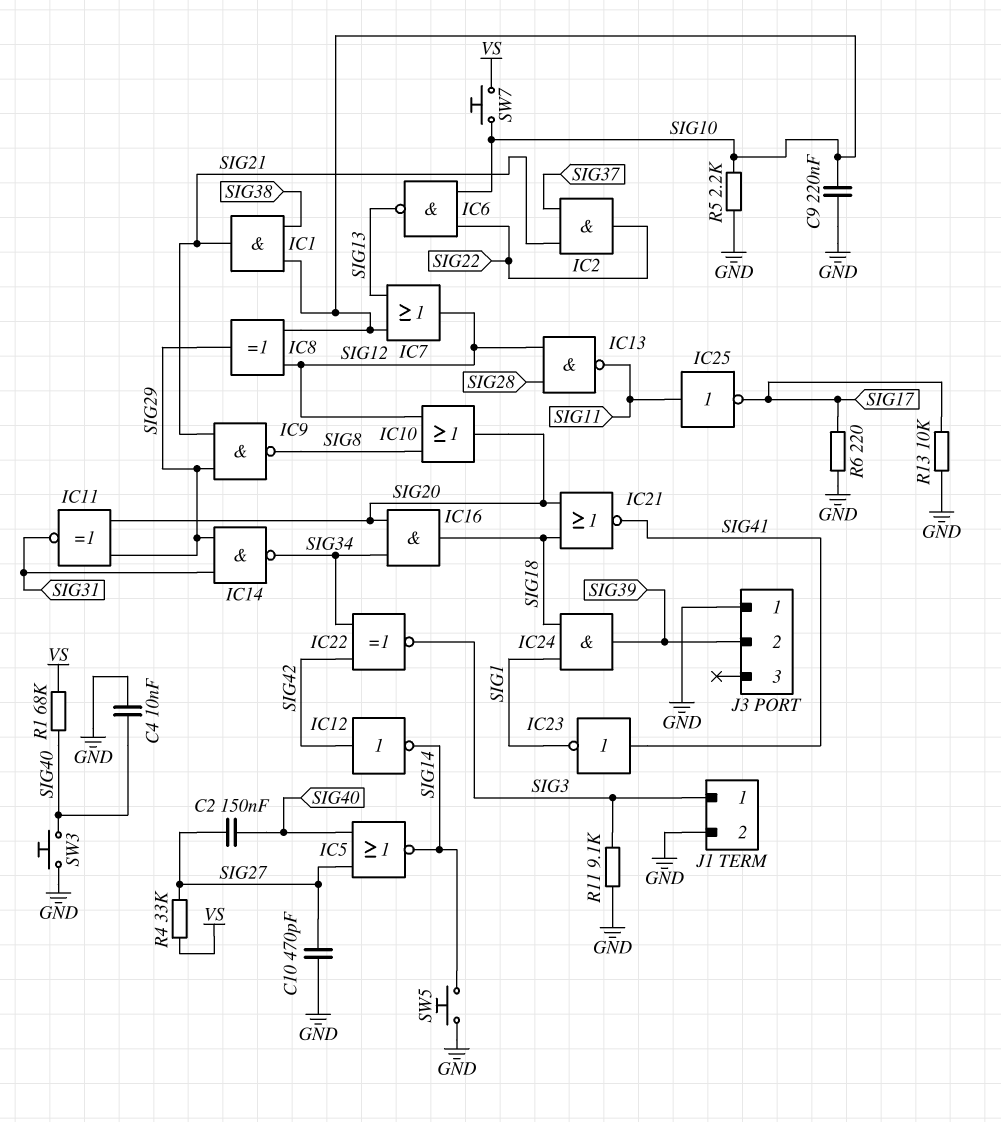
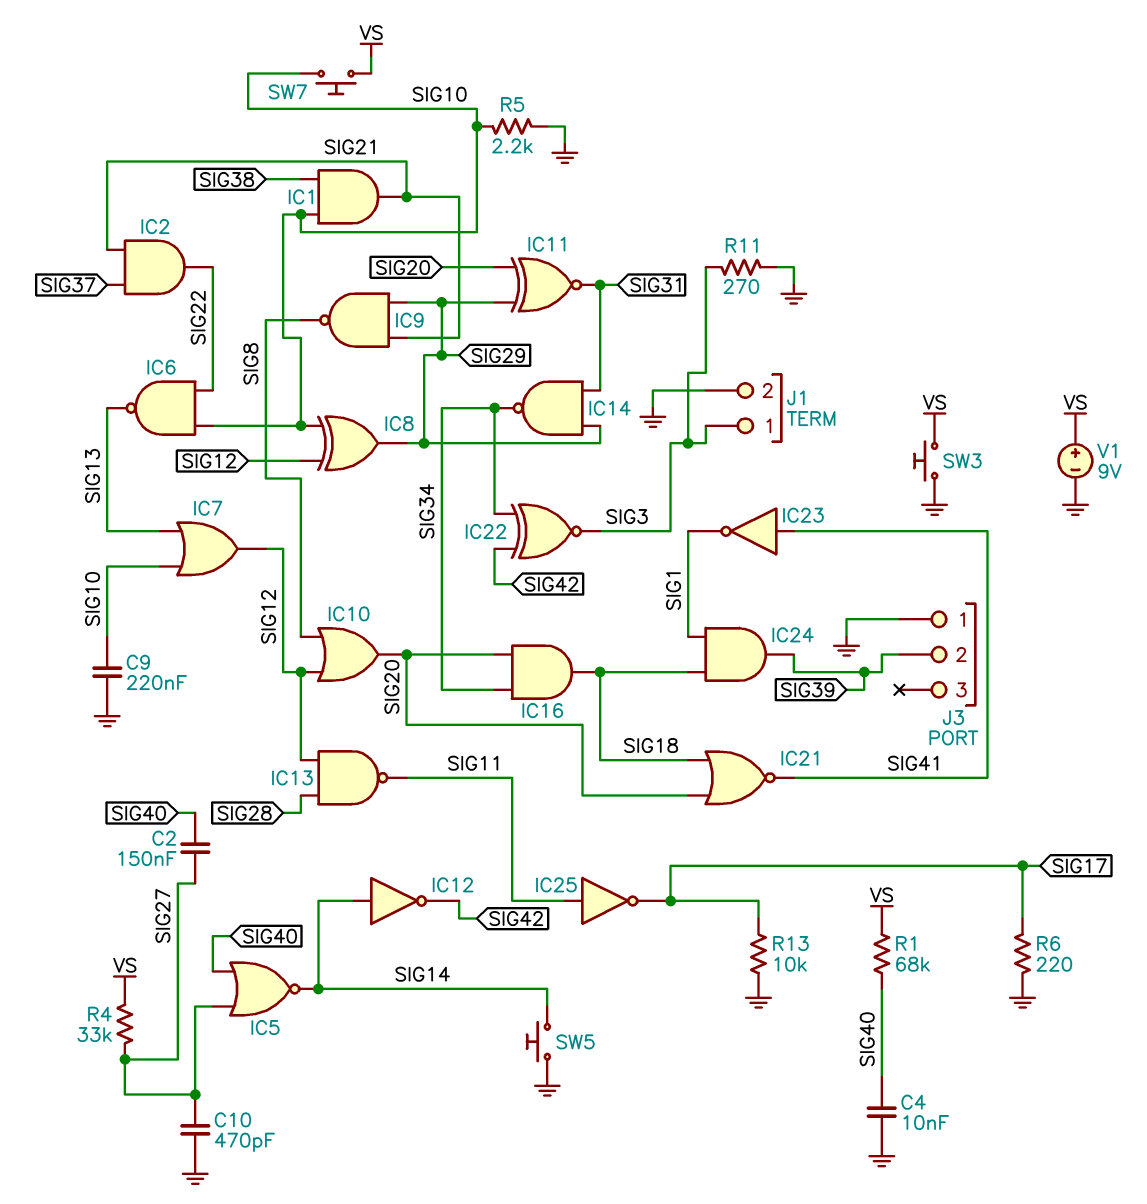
IC12: NOT (in SIG42, out SIG14) -> NOT (in SIG14, out SIG42)
R11: 9.1k (GND, SIG3) -> 270 (GND, SIG3)
SW3: button (GND, SIG40) -> button (GND, VS)
V1: none -> 9V (plus VS, minus GND)

